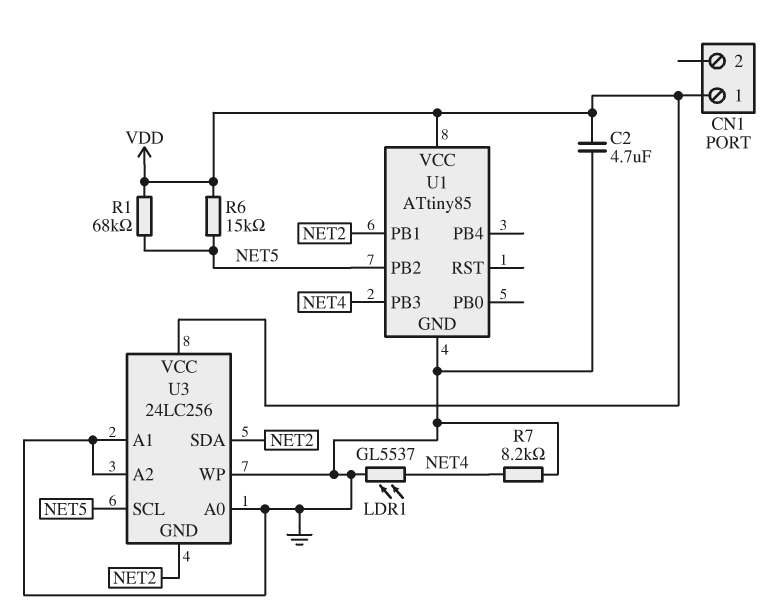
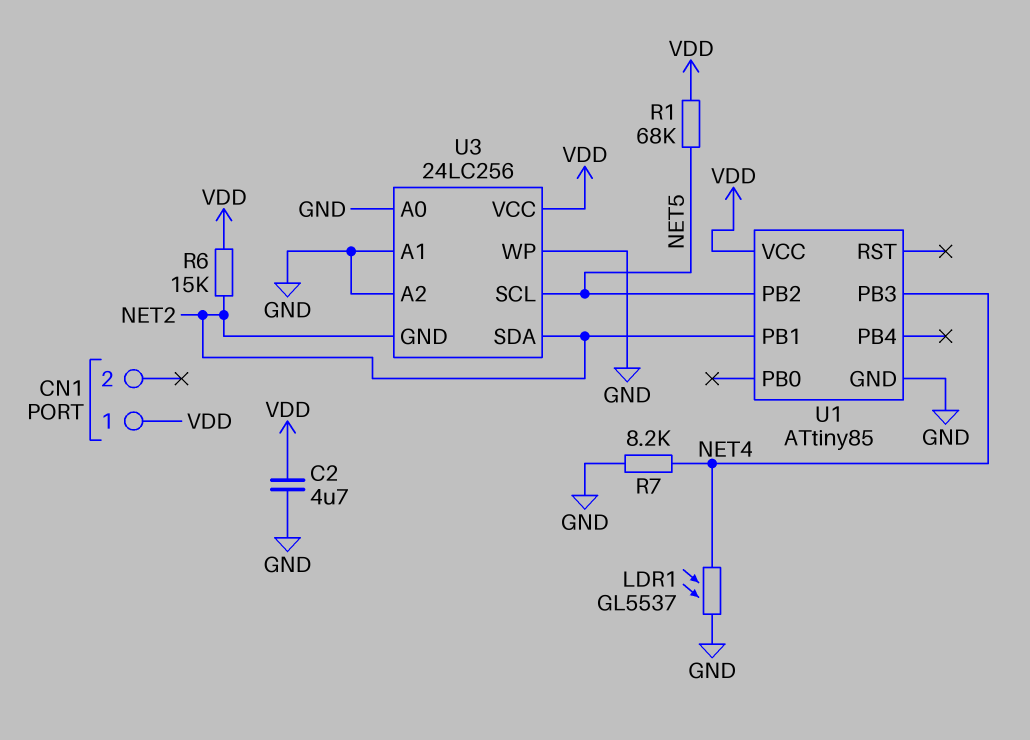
R6: 15k (NET5, VDD) -> 15k (NET2, VDD)

